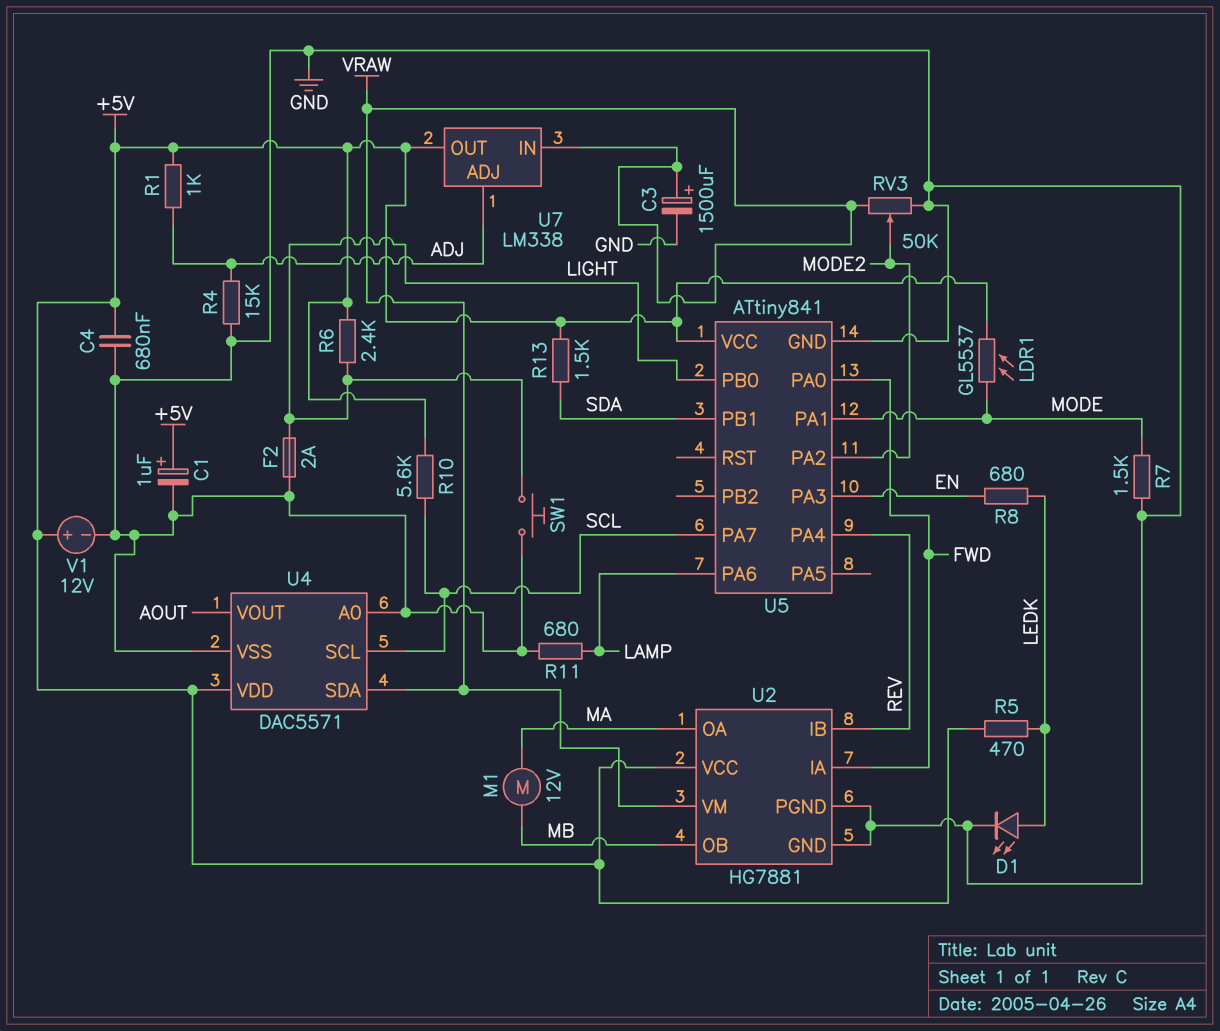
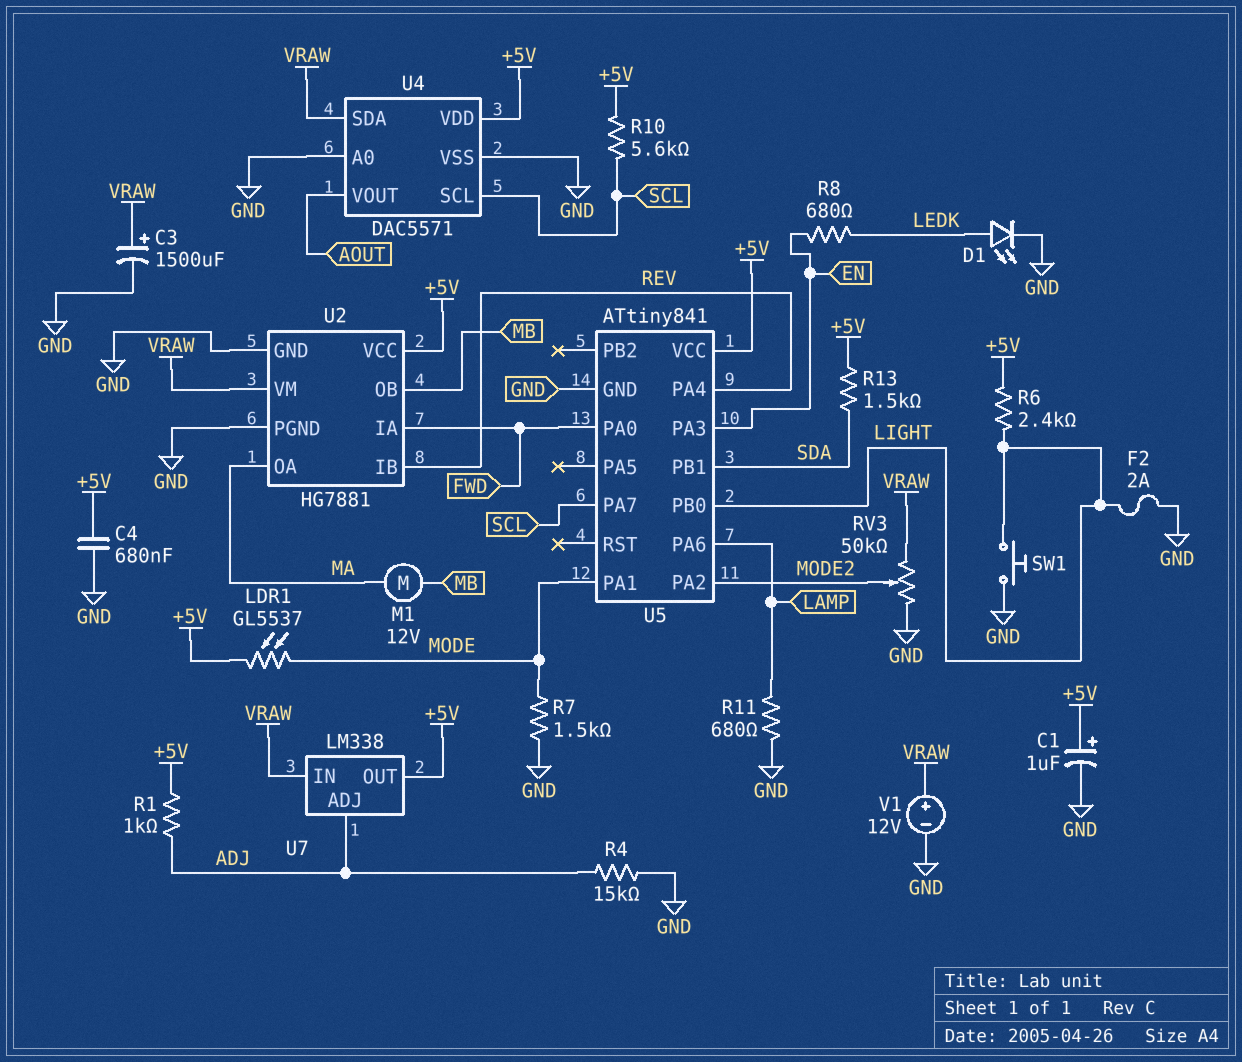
R5: 470 (+5V, LEDK) -> none
V1: 12V (plus +5V, minus GND) -> 12V (plus VRAW, minus GND)

